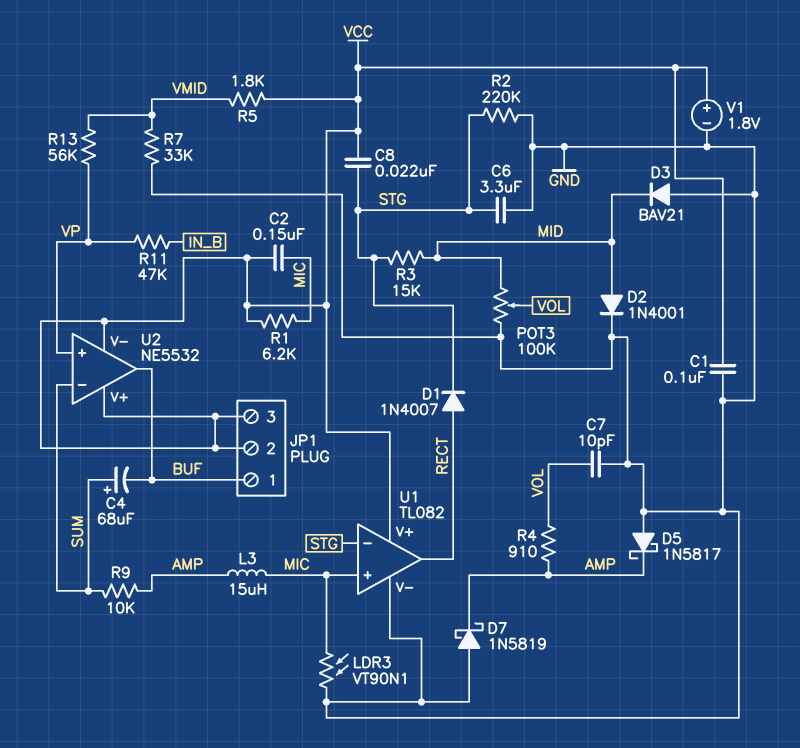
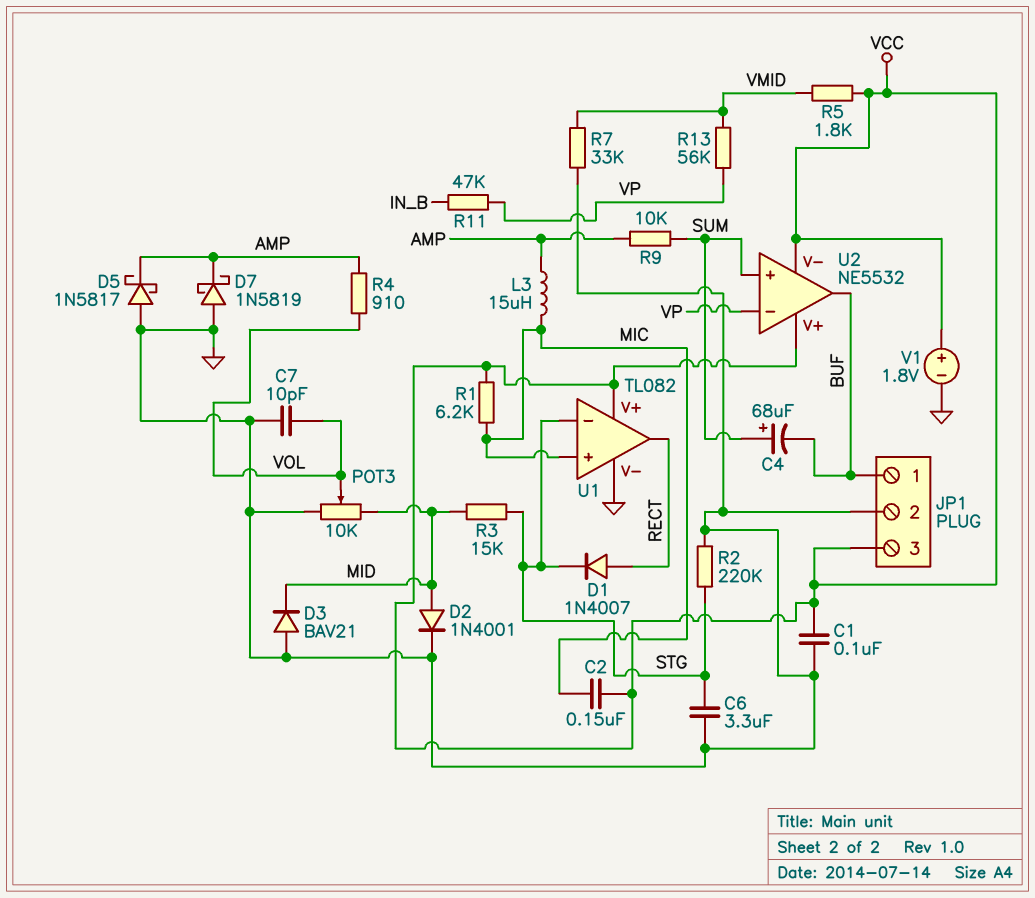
C8: 22nF (STG, VCC) -> none
JP1 pin 2: VCC -> GND
LDR3: VT90N1 (GND, MIC) -> none
POT3: 100k (GND, MID, wiper VOL) -> 10k (GND, MID, wiper VOL)
U2 pin in+: VP -> SUM
U2 pin in-: SUM -> VP

